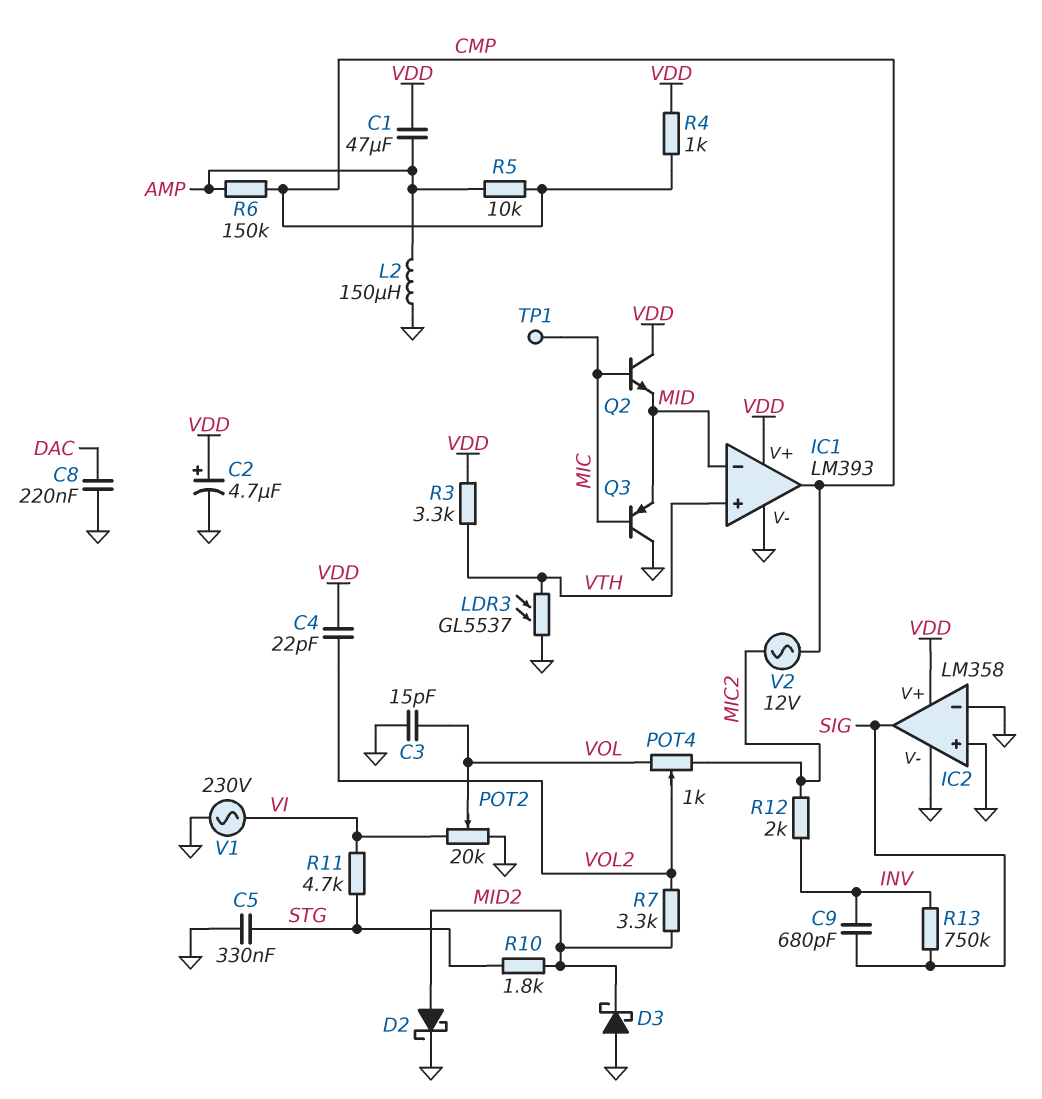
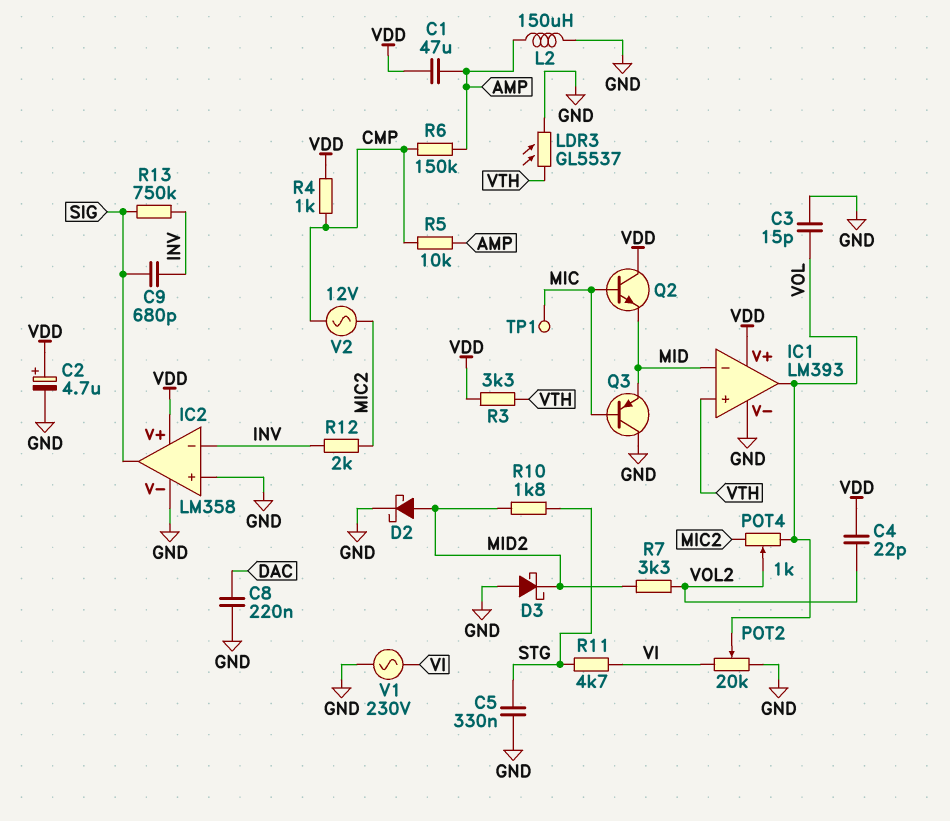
IC1 pin out: CMP -> VOL
IC2 pin in-: GND -> INV

